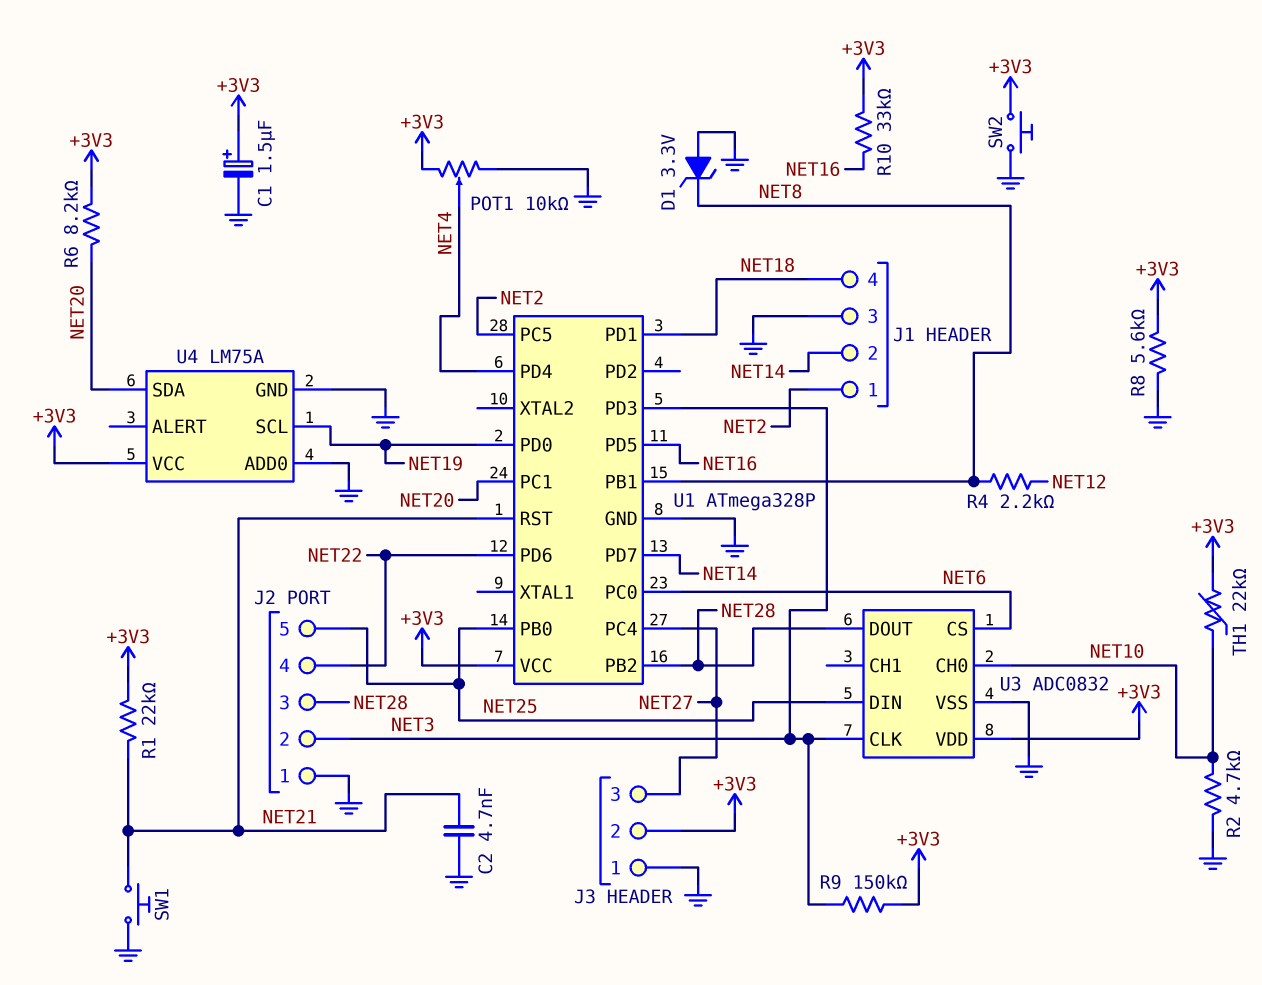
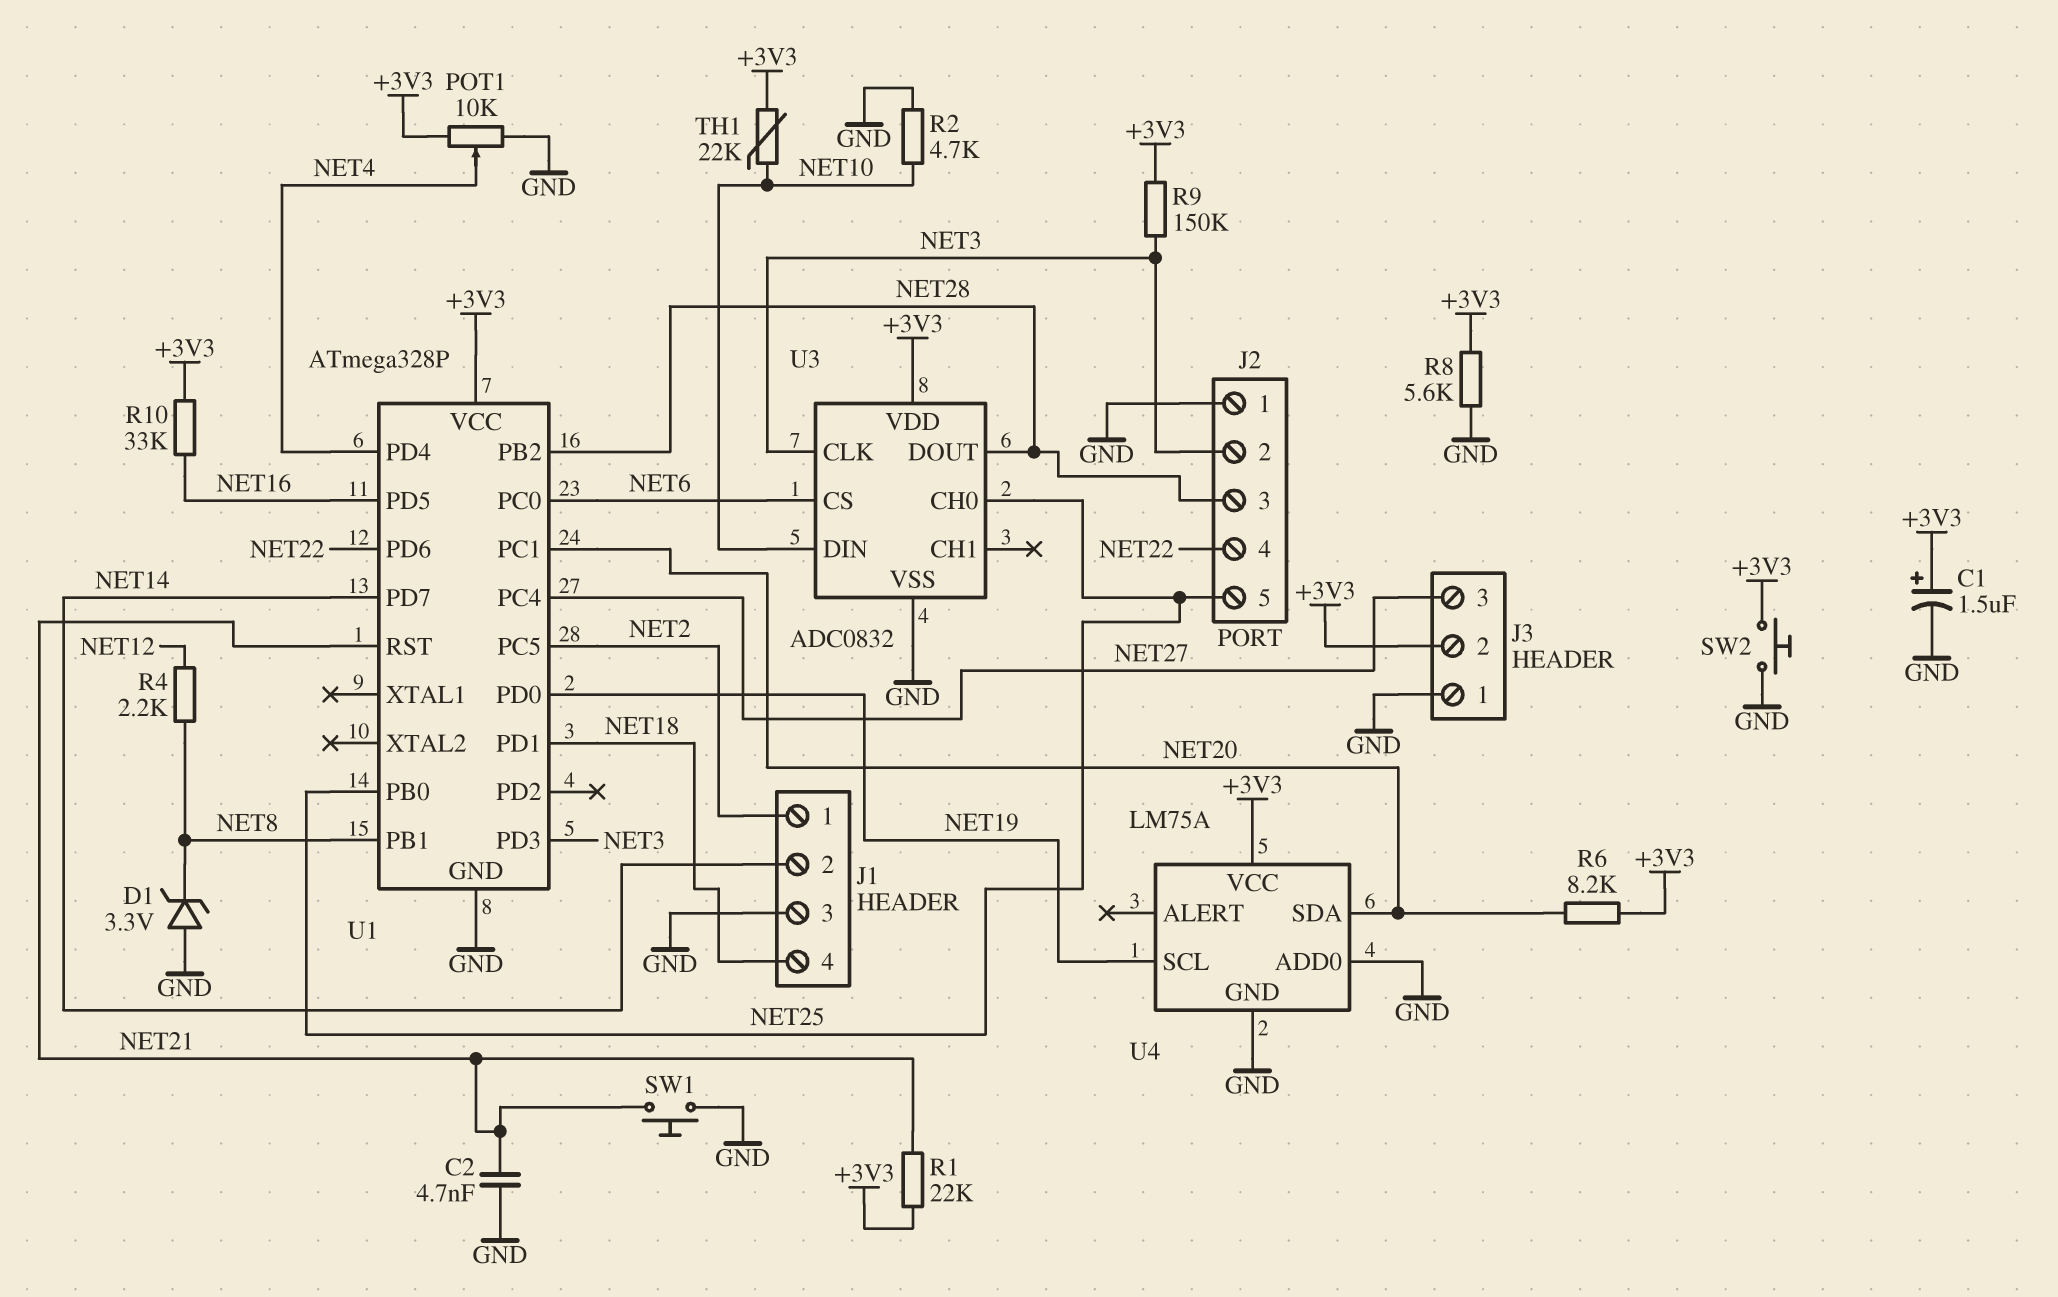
U3 pin CH0: NET10 -> NET25
U3 pin DIN: NET25 -> NET10

